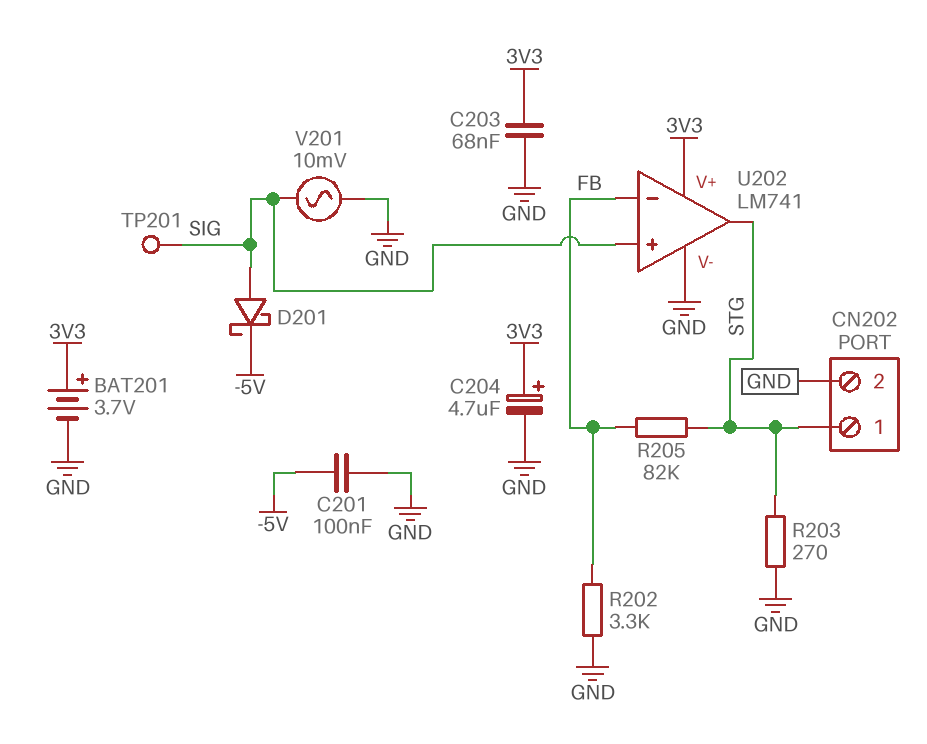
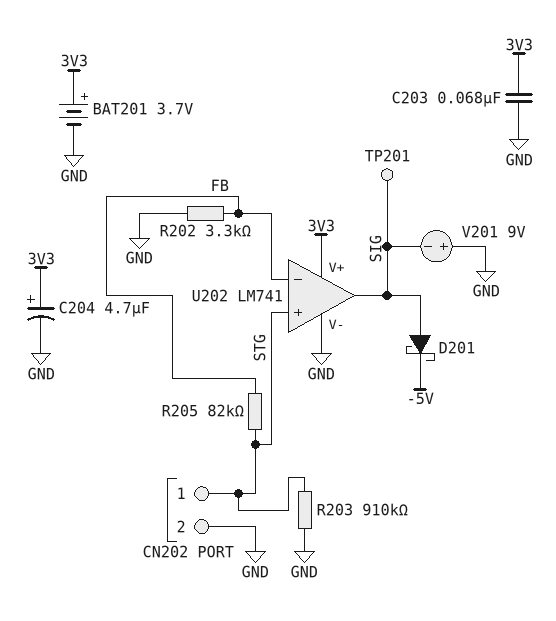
C201: 100nF (-5V, GND) -> none
R203: 270 (GND, STG) -> 910k (GND, STG)
U202 pin in+: SIG -> STG
U202 pin out: STG -> SIG
V201: AC 10mV (GND, SIG) -> 9V (plus GND, minus SIG)

